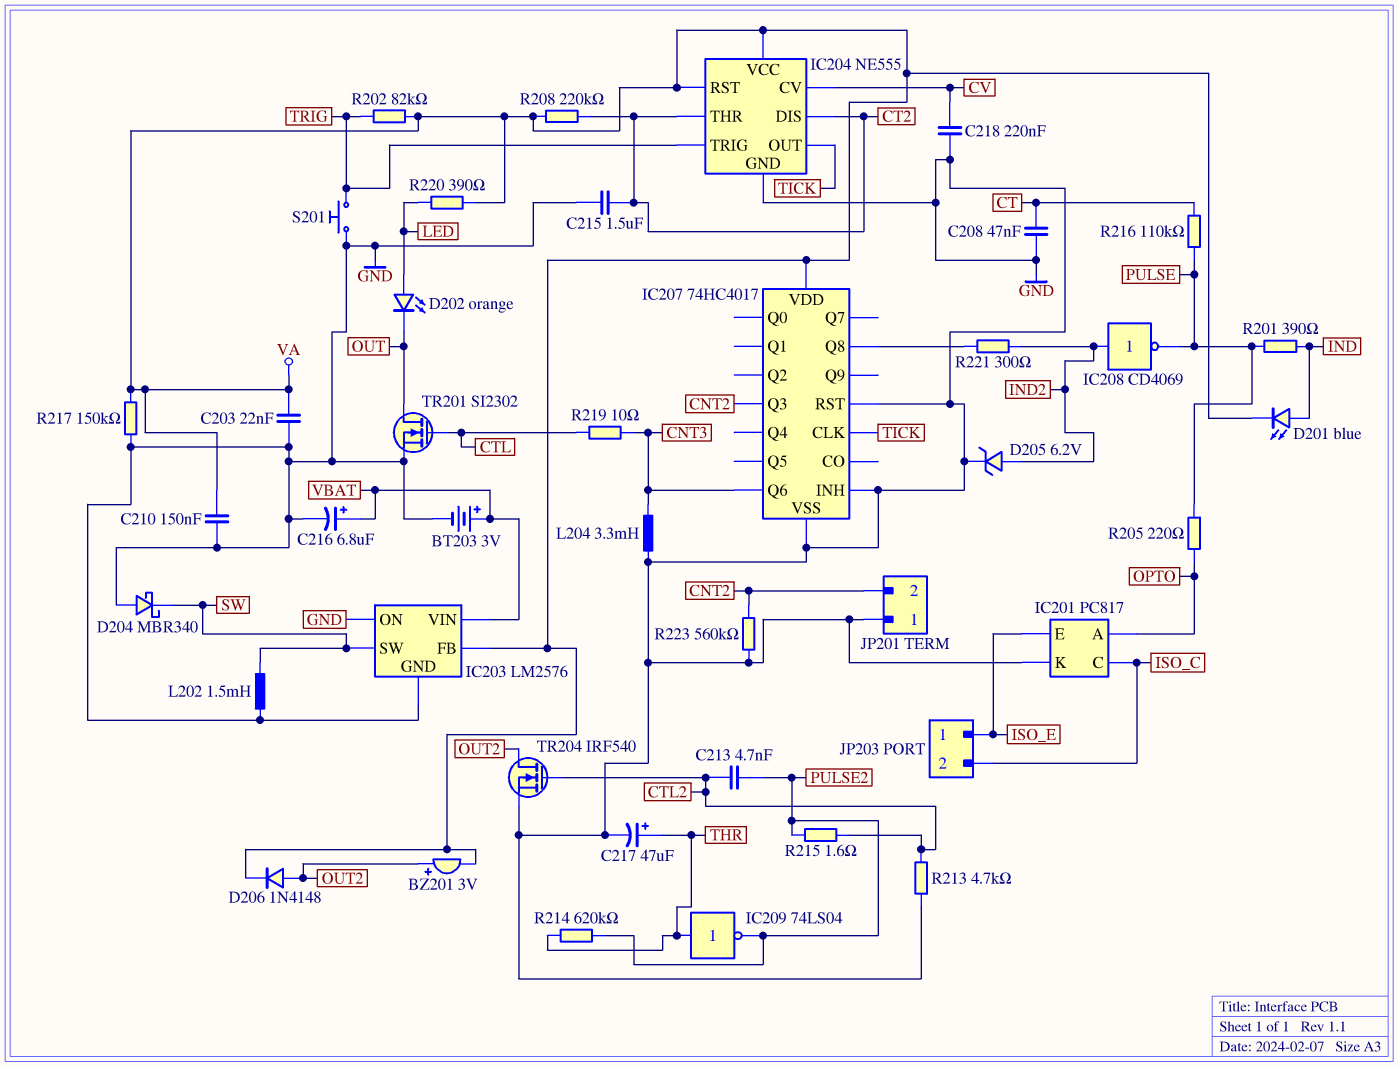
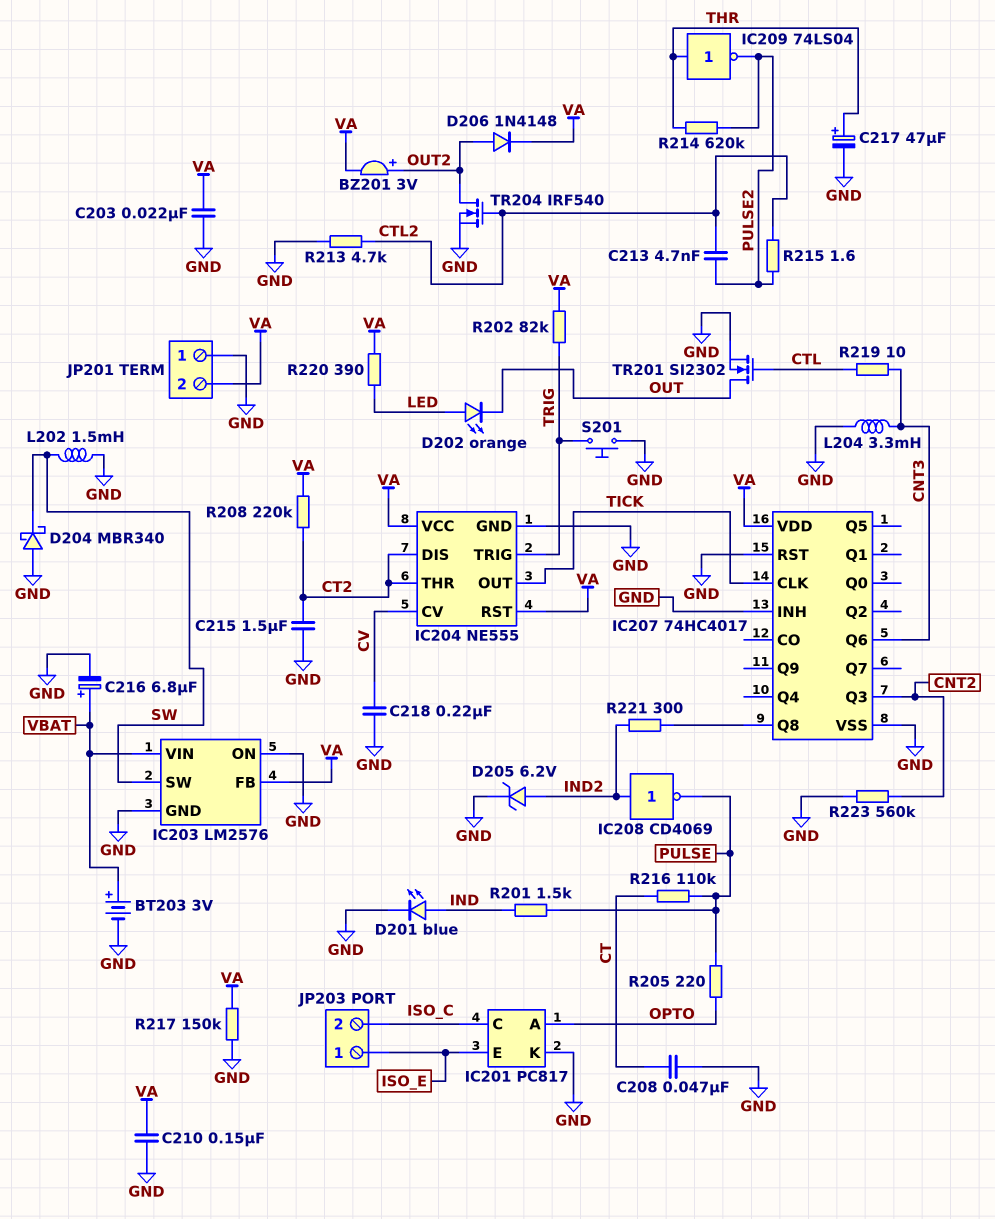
D201: LED blue (A IND, K VA) -> LED blue (A IND, K GND)
JP201 pin 2: CNT2 -> VA
R201: 390 (IND, PULSE) -> 1.5k (IND, PULSE)

